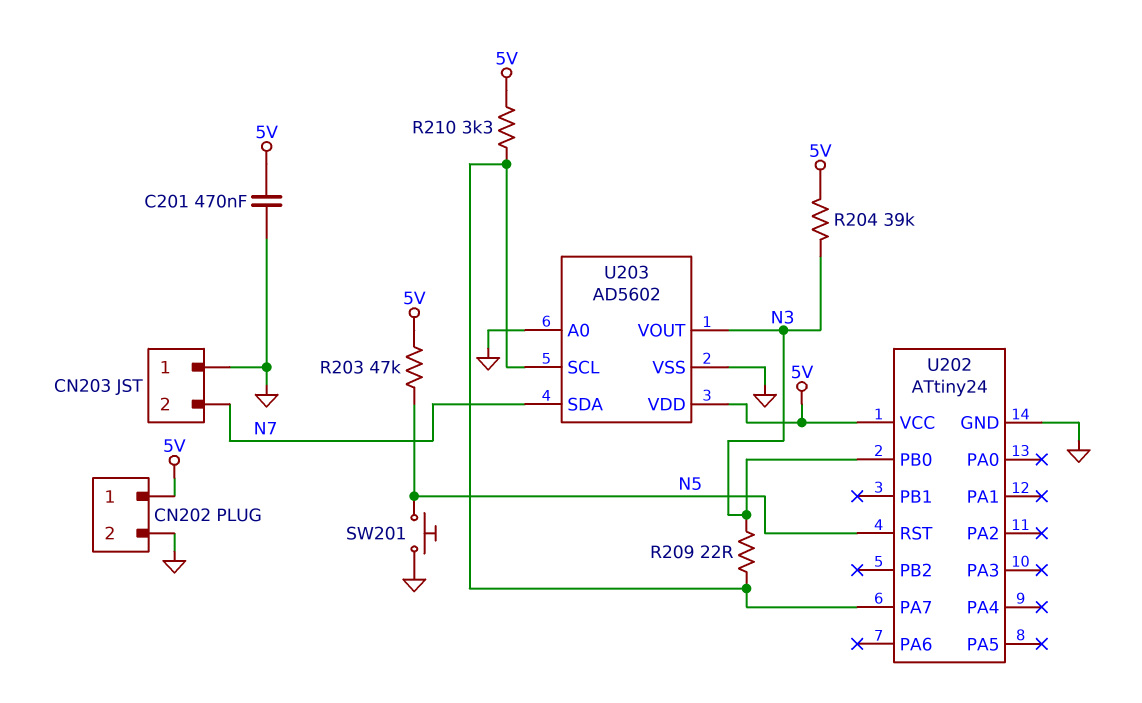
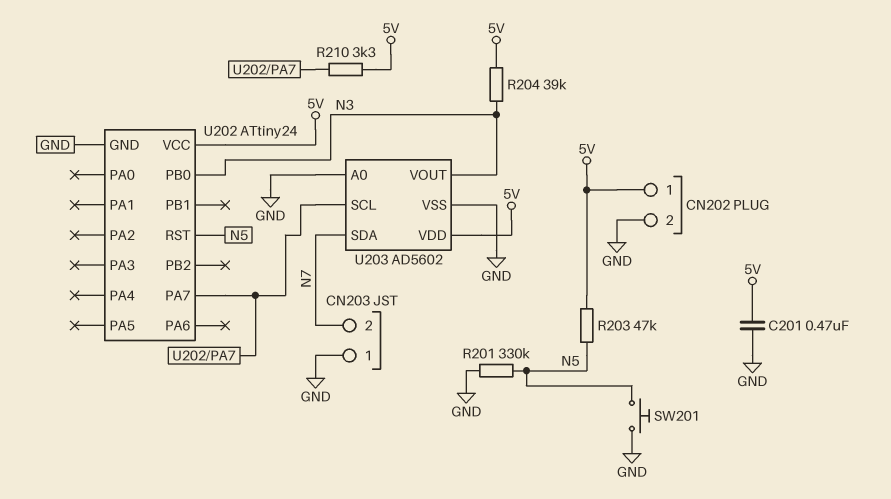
R201: none -> 330k (GND, N5)
R209: 22 (N3, U202/PA7) -> none

